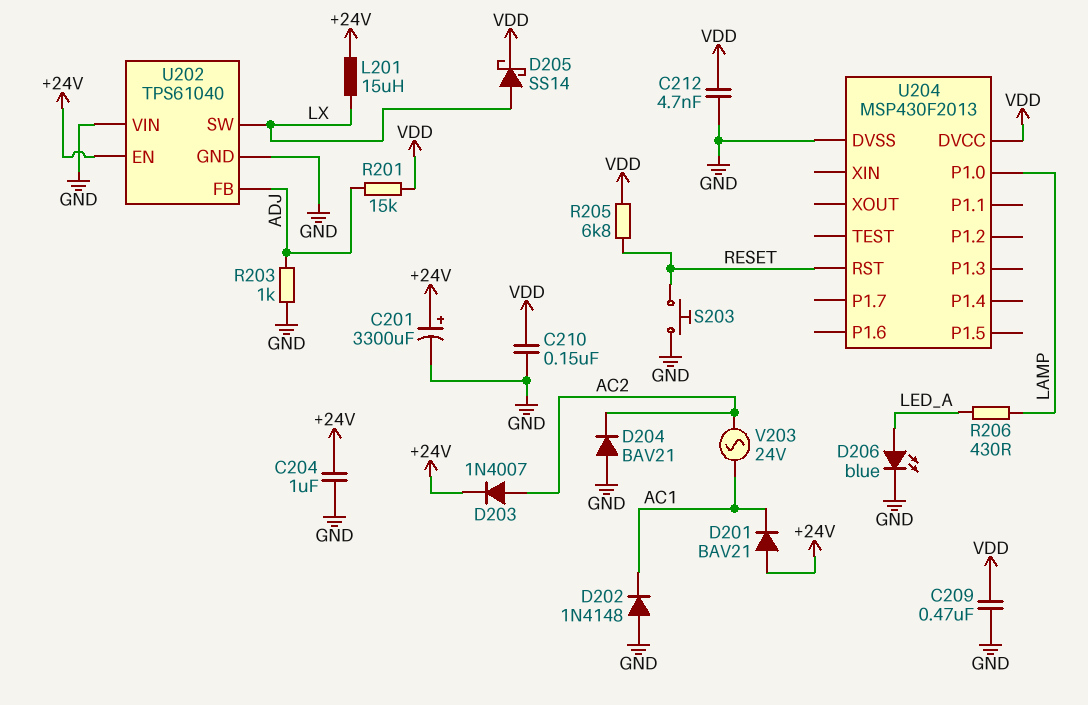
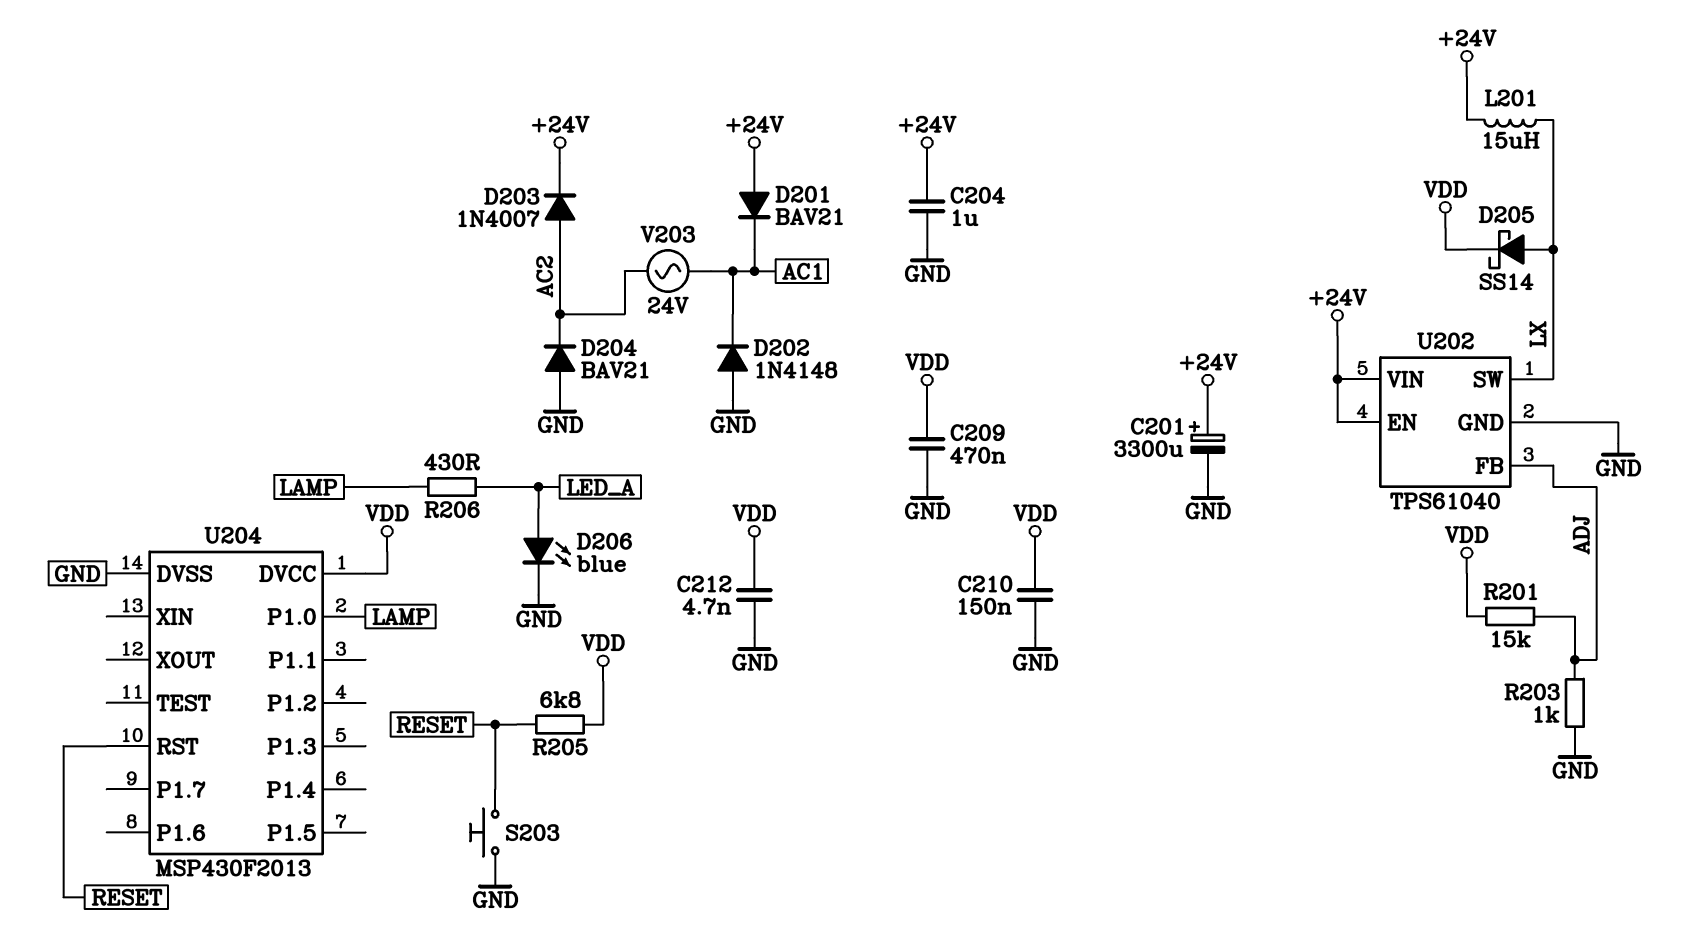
U202 pin VIN: GND -> +24V

